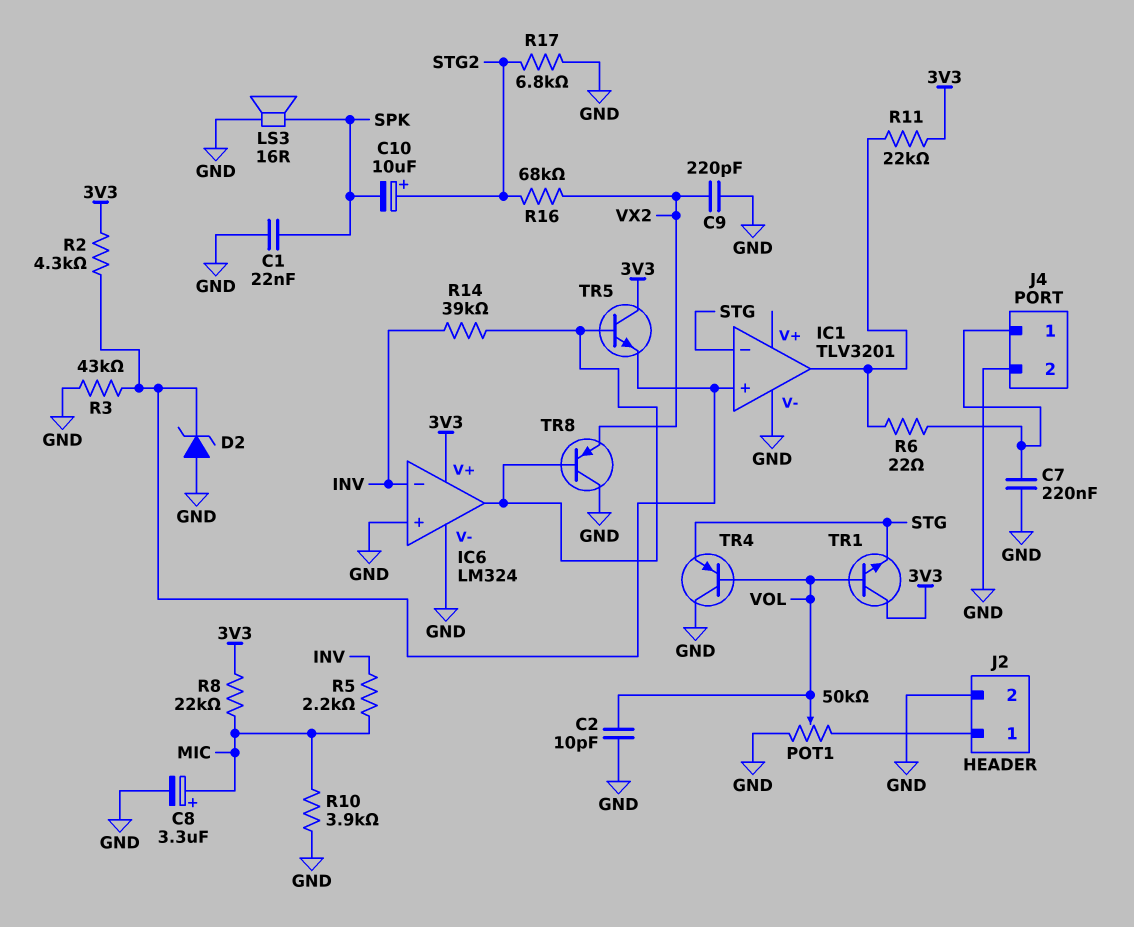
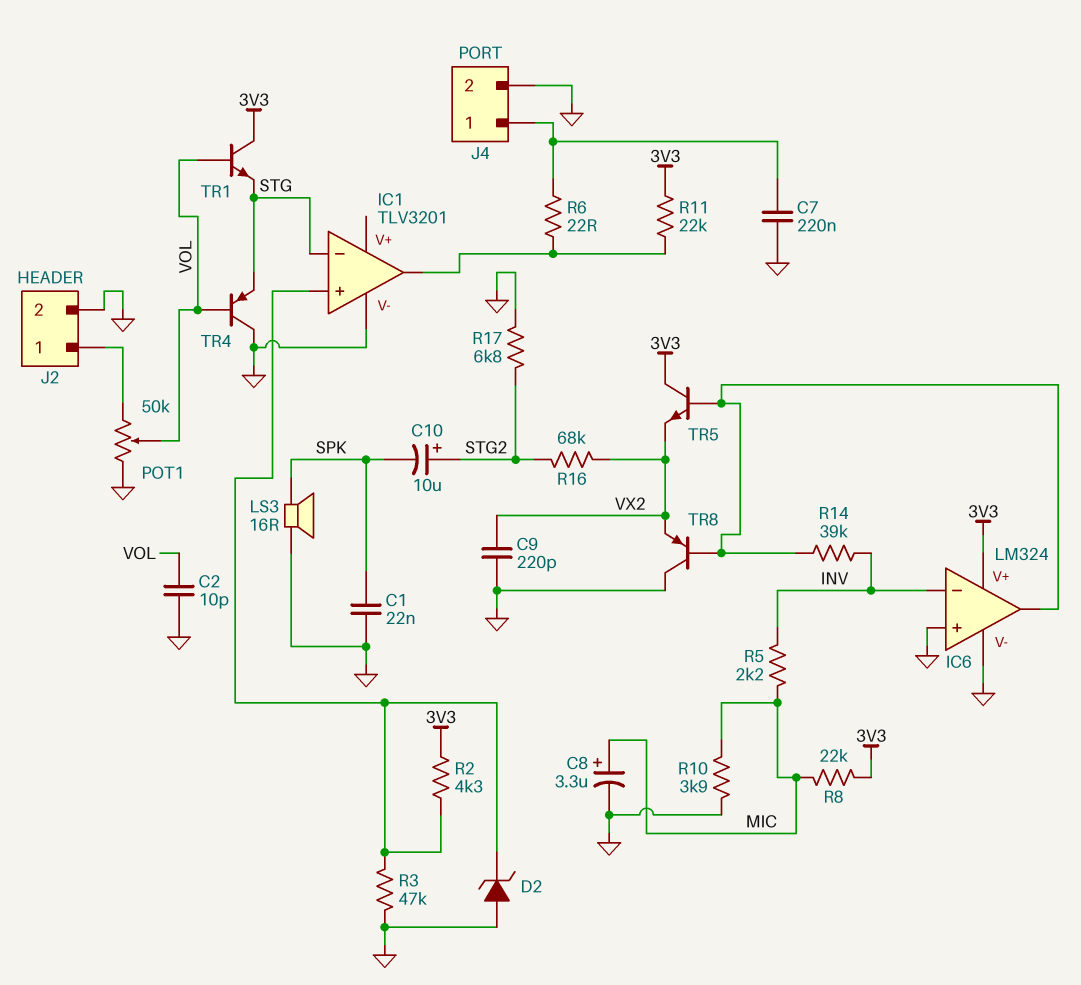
R3: 43k (GND, IC1/in+) -> 47k (GND, IC1/in+)
TR5: NPN (B IC6/out, C 3V3, E IC1/in+) -> NPN (B IC6/out, C 3V3, E VX2)

